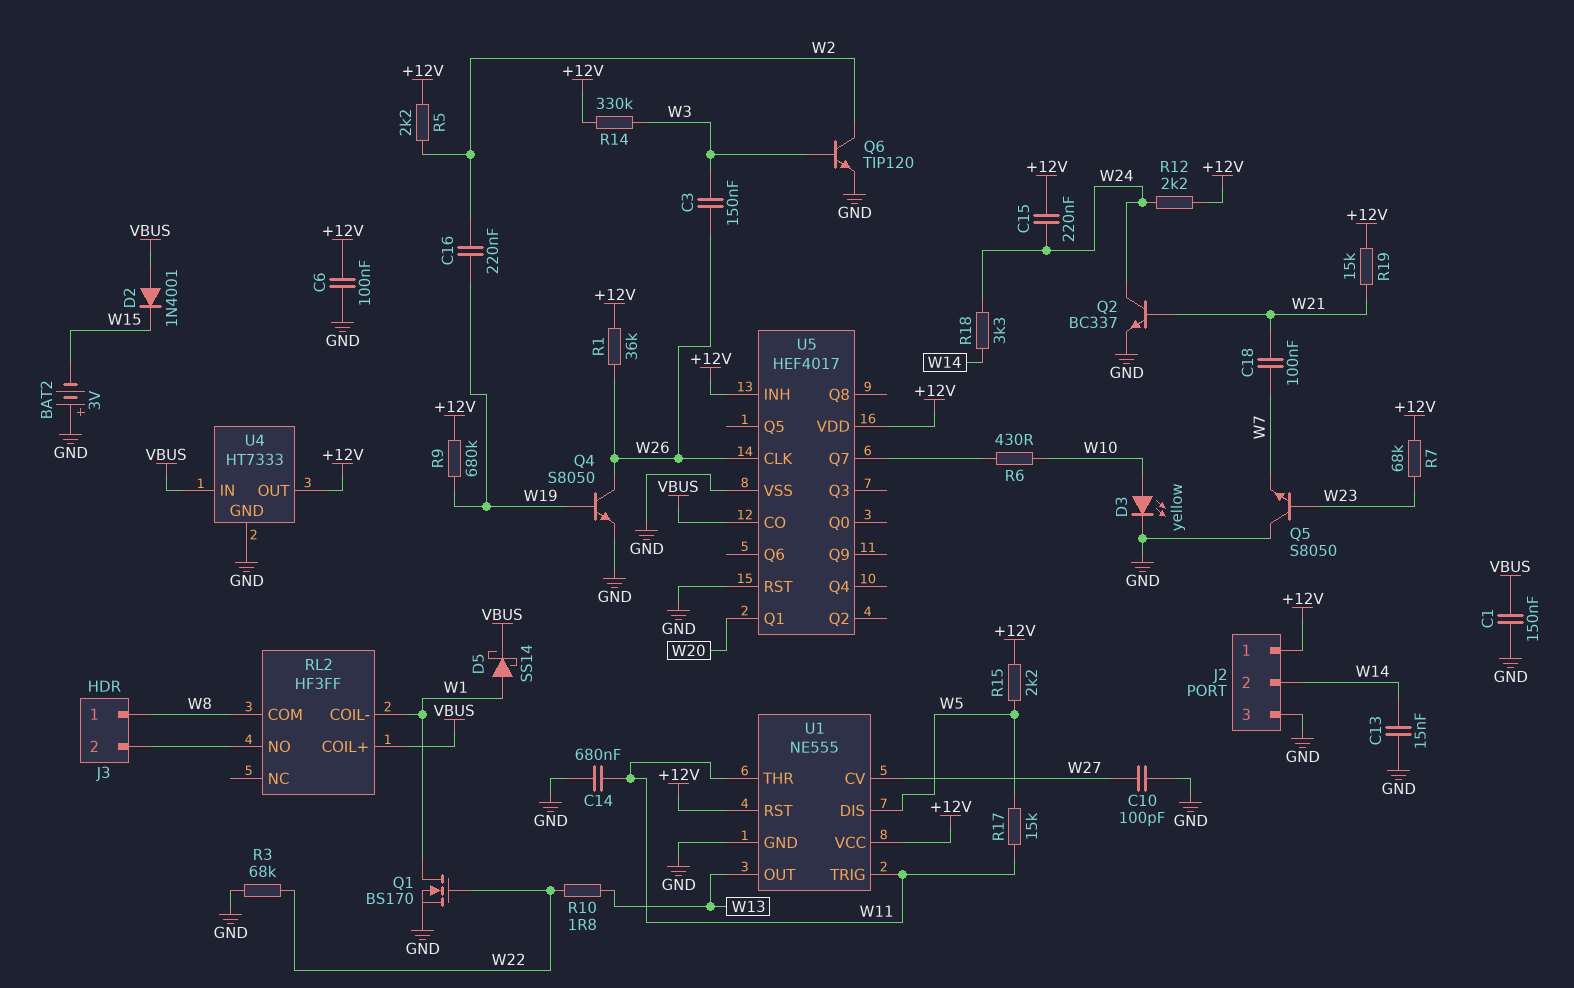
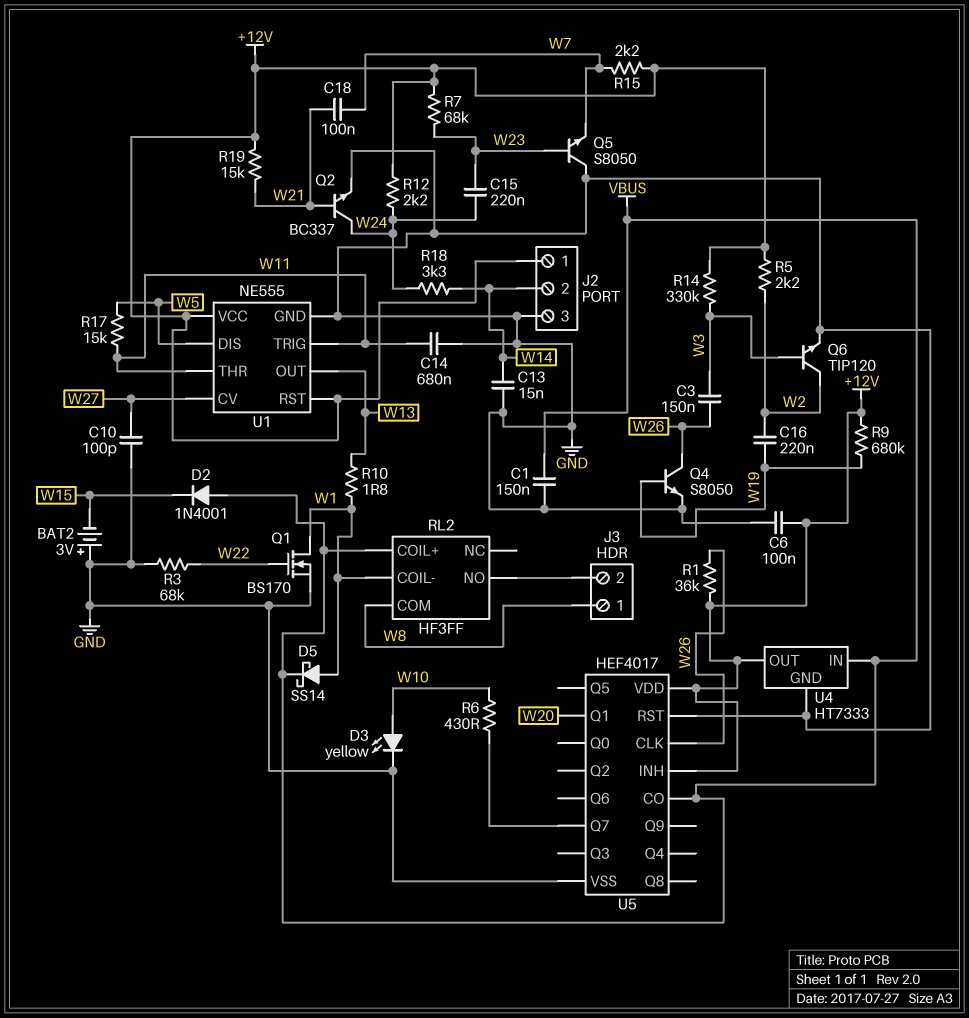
C15: 220nF (+12V, W24) -> 220nF (W23, W24)
R10: 1.8 (W13, W22) -> 1.8 (W1, W13)
R15: 2.2k (+12V, W5) -> 2.2k (+12V, W7)

